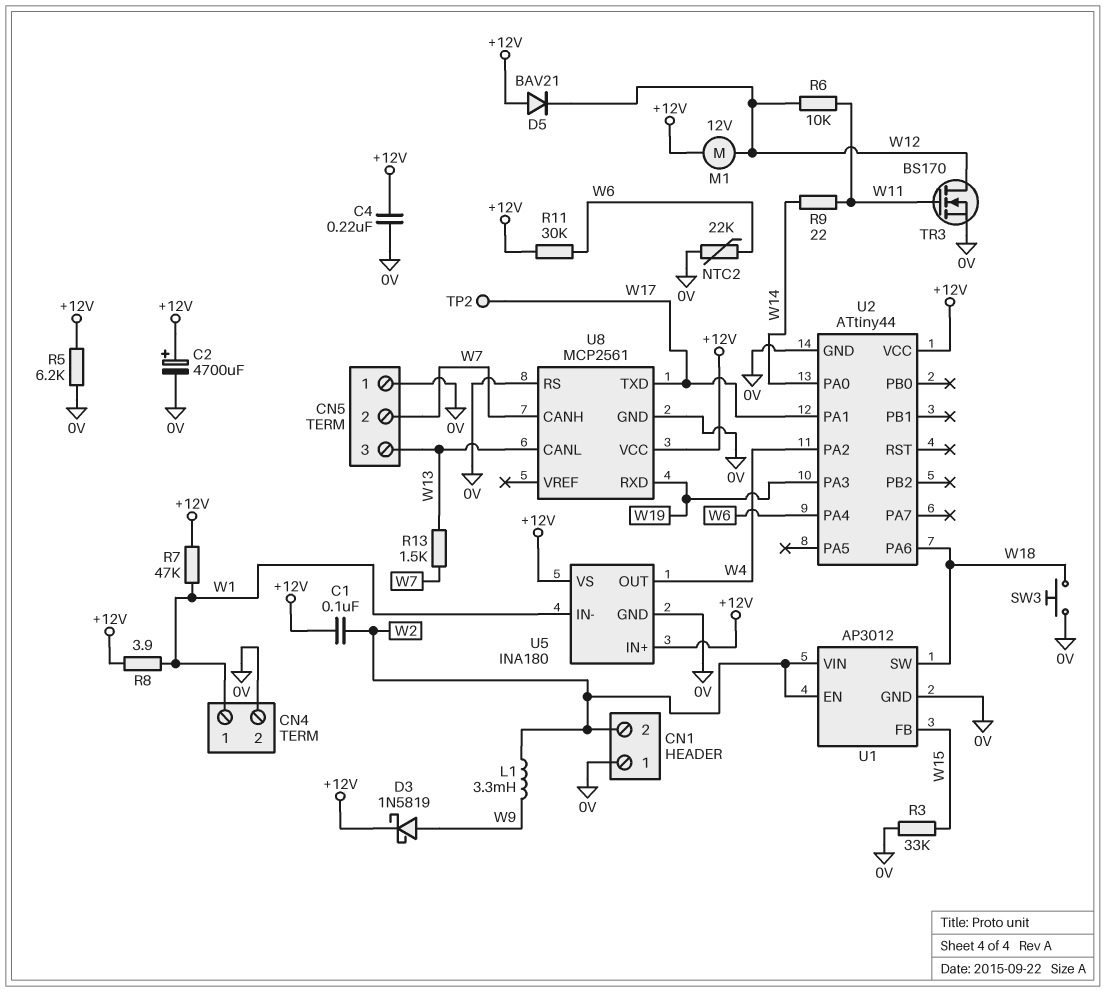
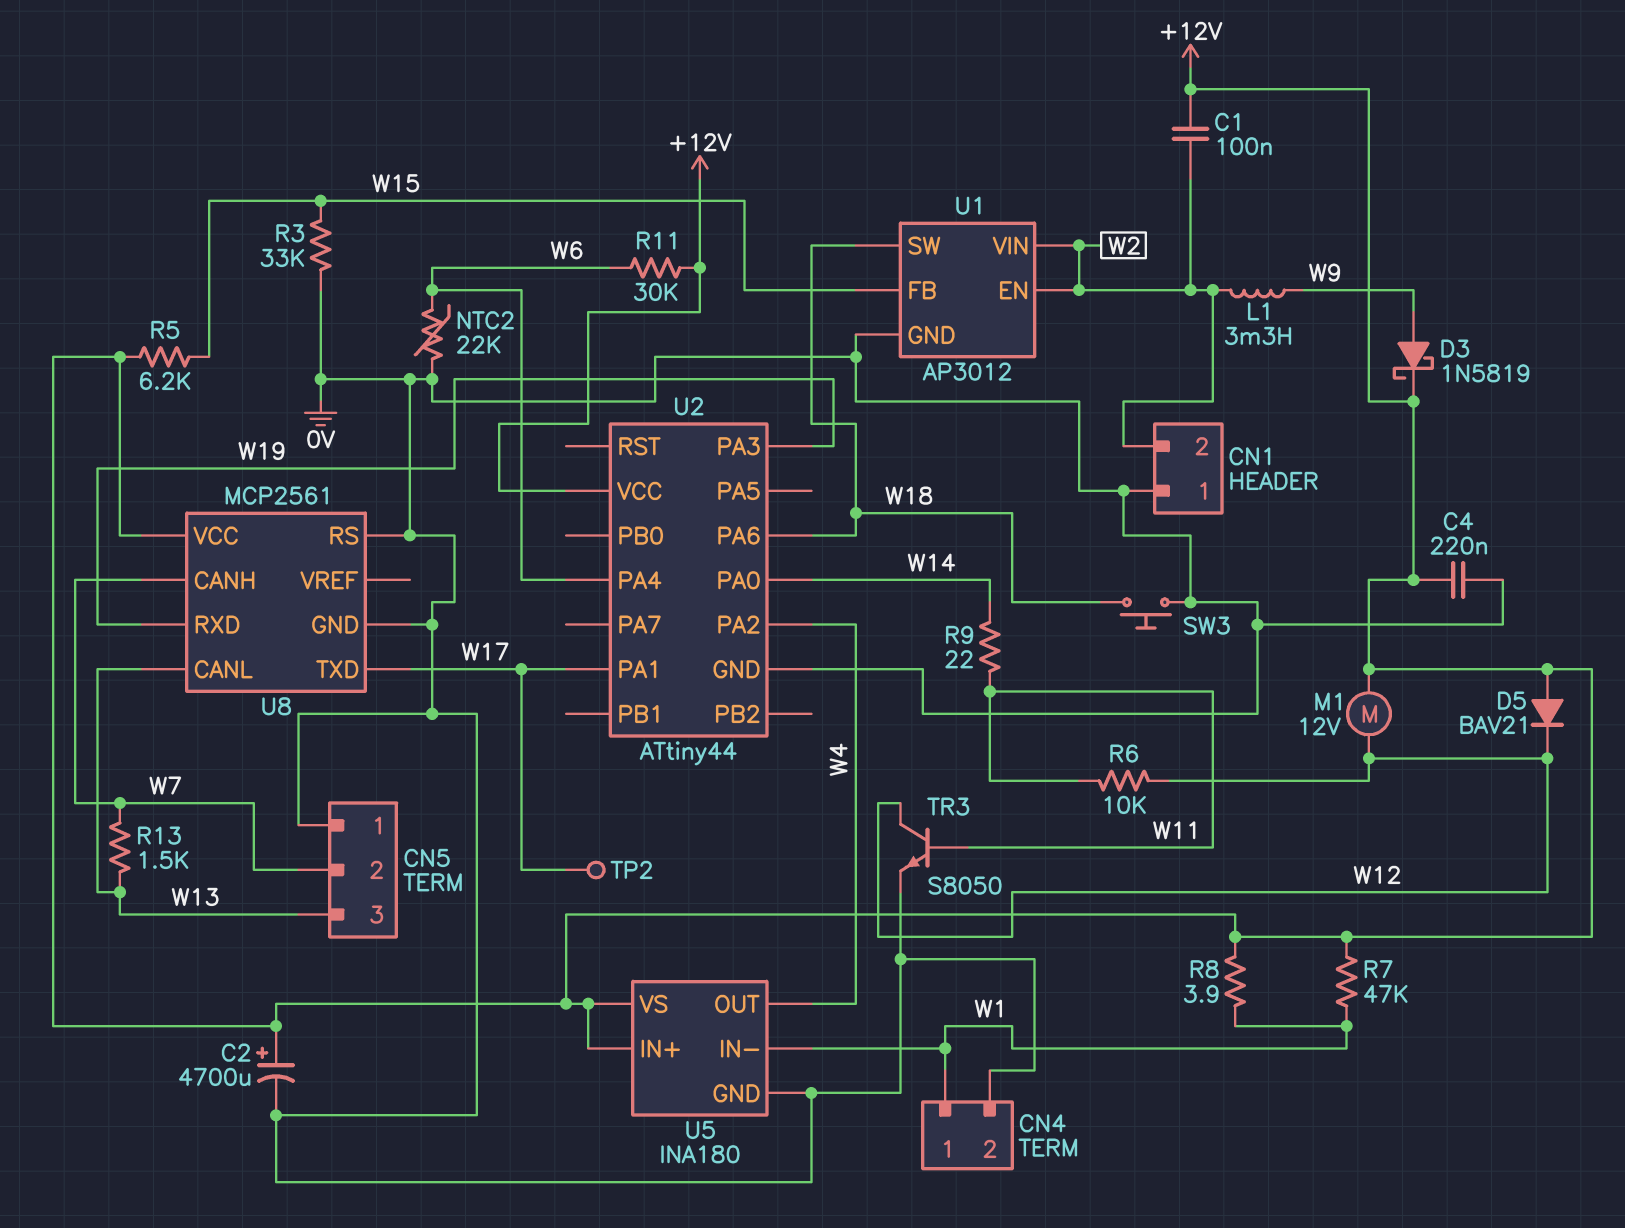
R5: 6.2k (+12V, 0V) -> 6.2k (+12V, W15)
TR3: NMOS BS170 (G W11, D W12, S 0V) -> NPN S8050 (B W11, C W12, E 0V)

